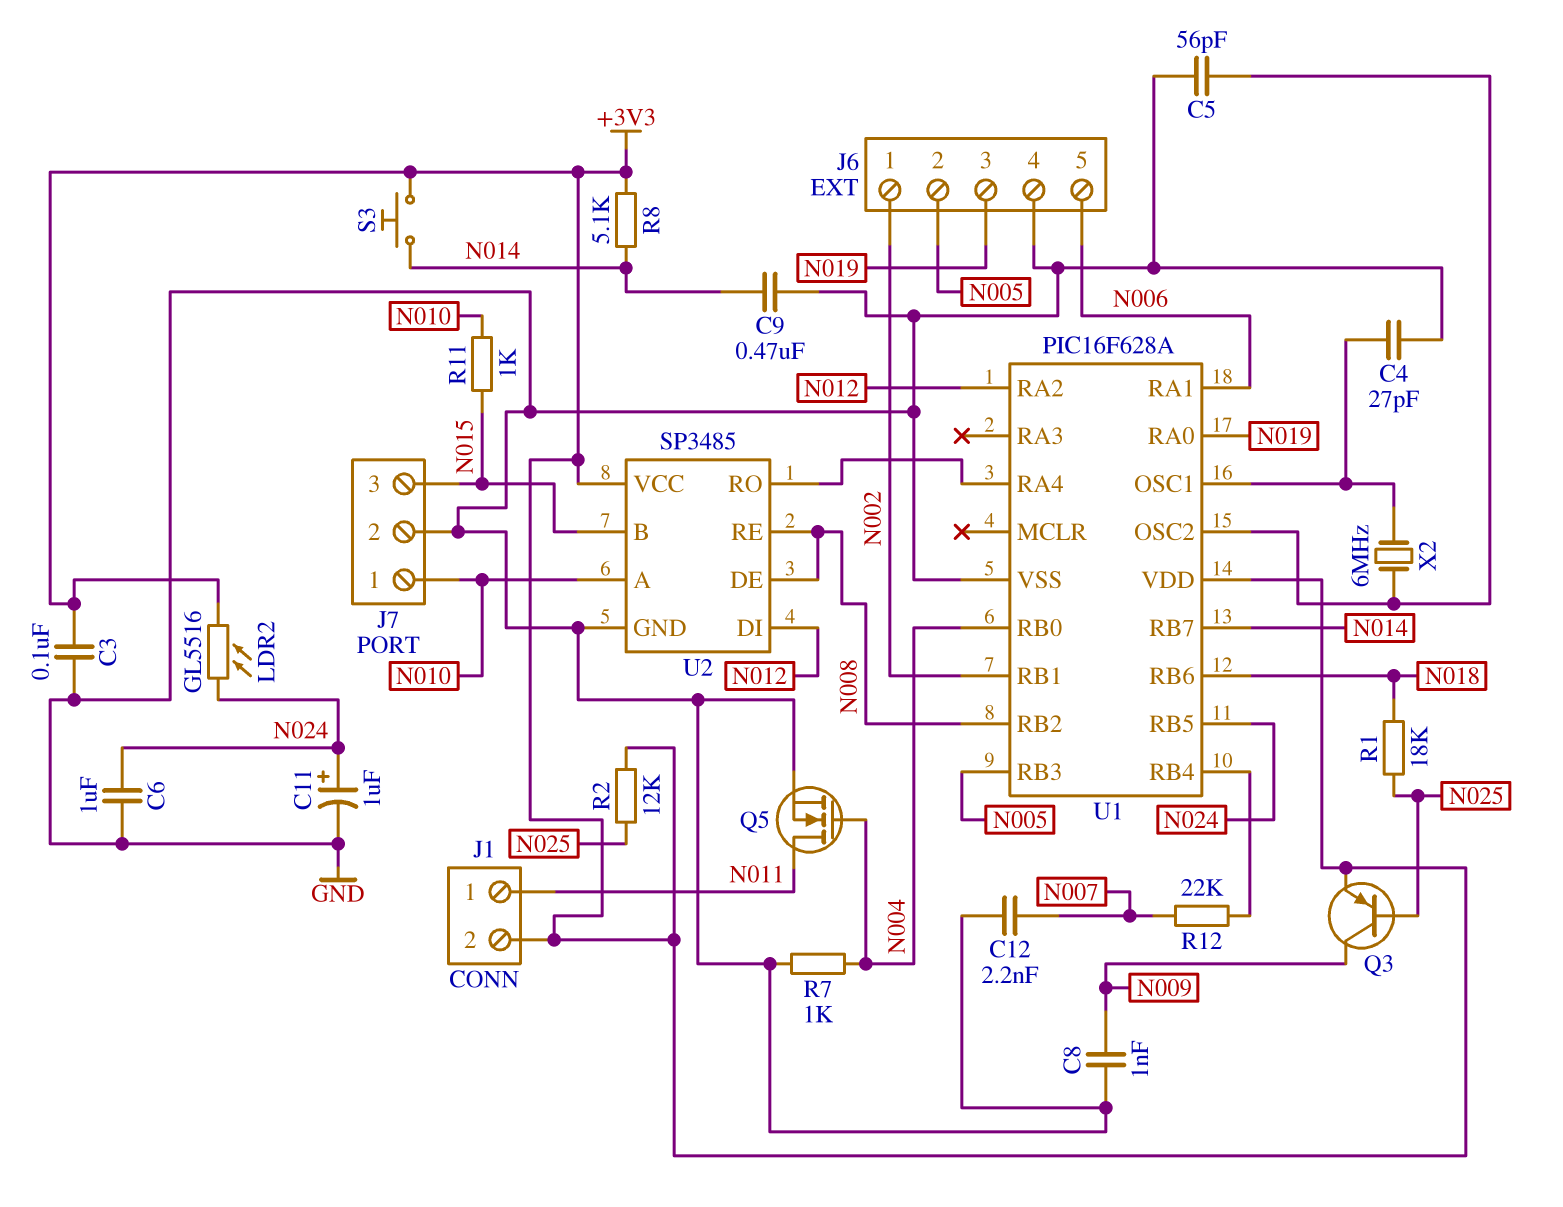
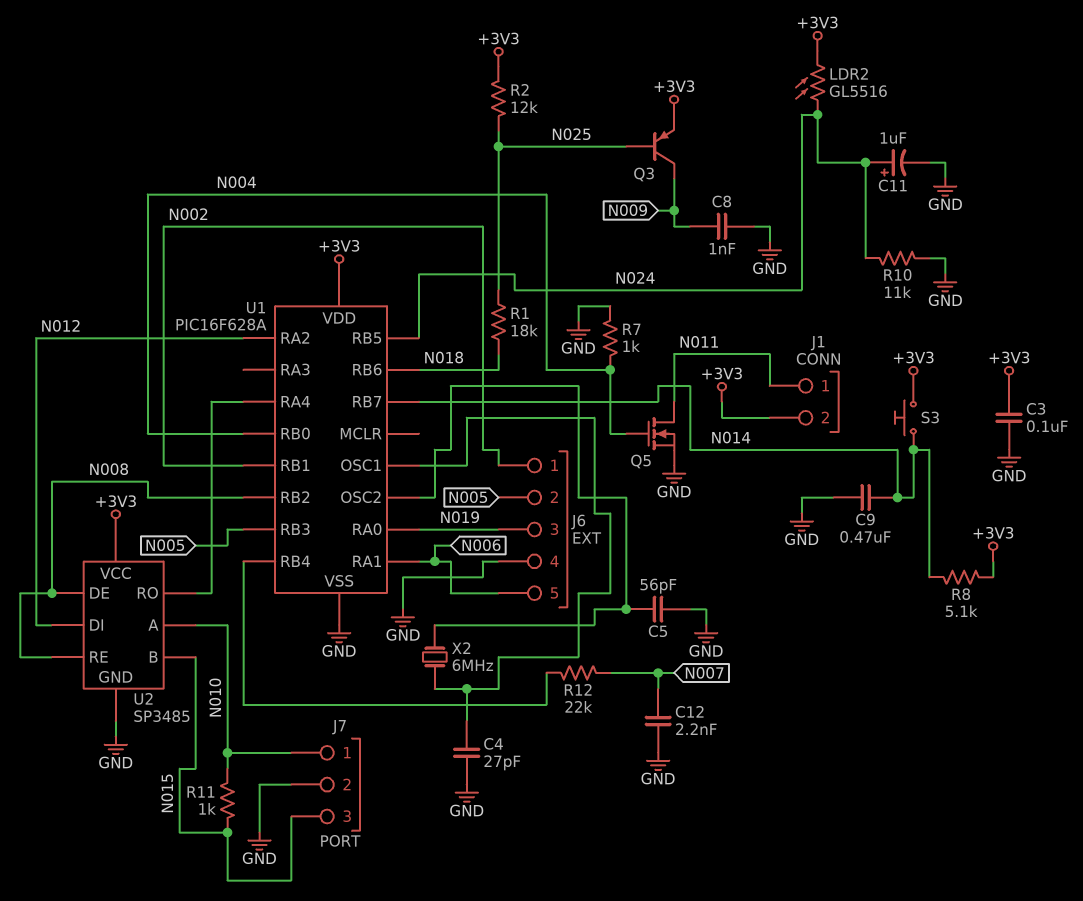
C6: 1uF (GND, N024) -> none
R10: none -> 11k (GND, N024)

